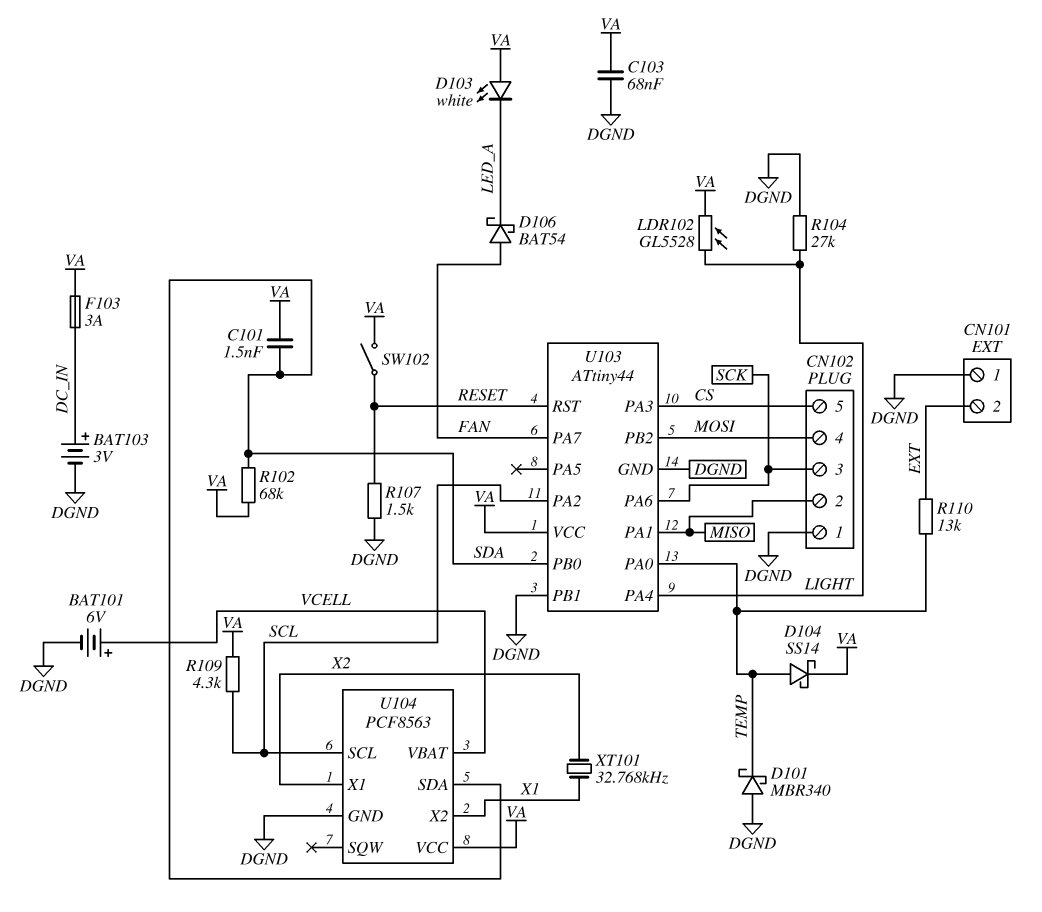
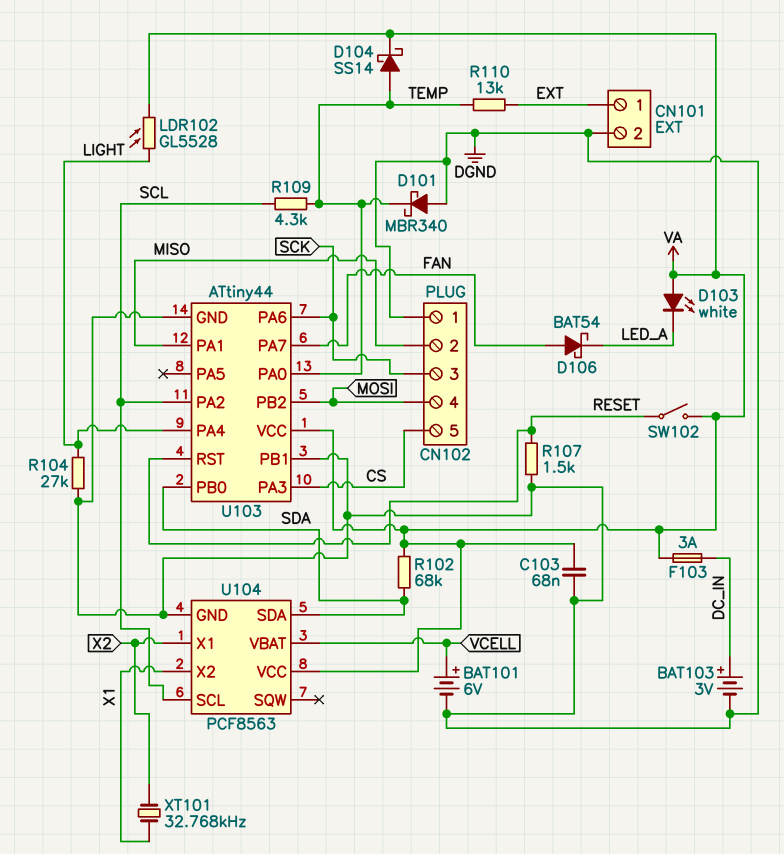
C101: 1.5nF (SDA, VA) -> none
CN101 pin 1: DGND -> EXT
CN101 pin 2: EXT -> DGND
R109: 4.3k (SCL, VA) -> 4.3k (SCL, TEMP)

